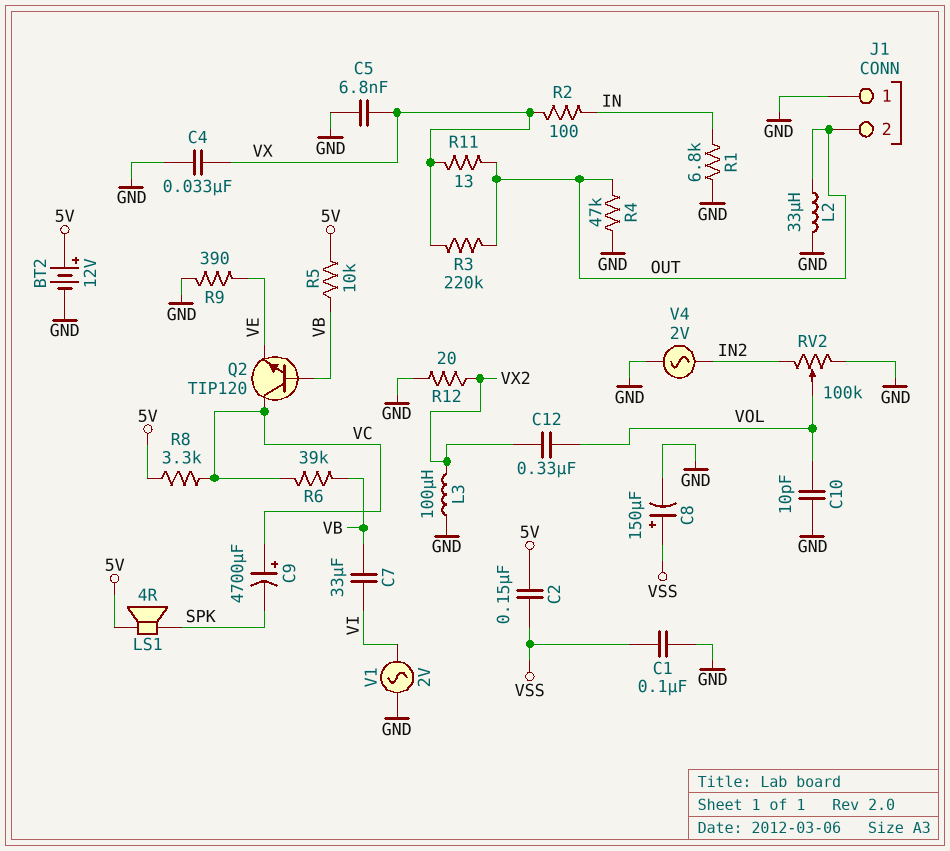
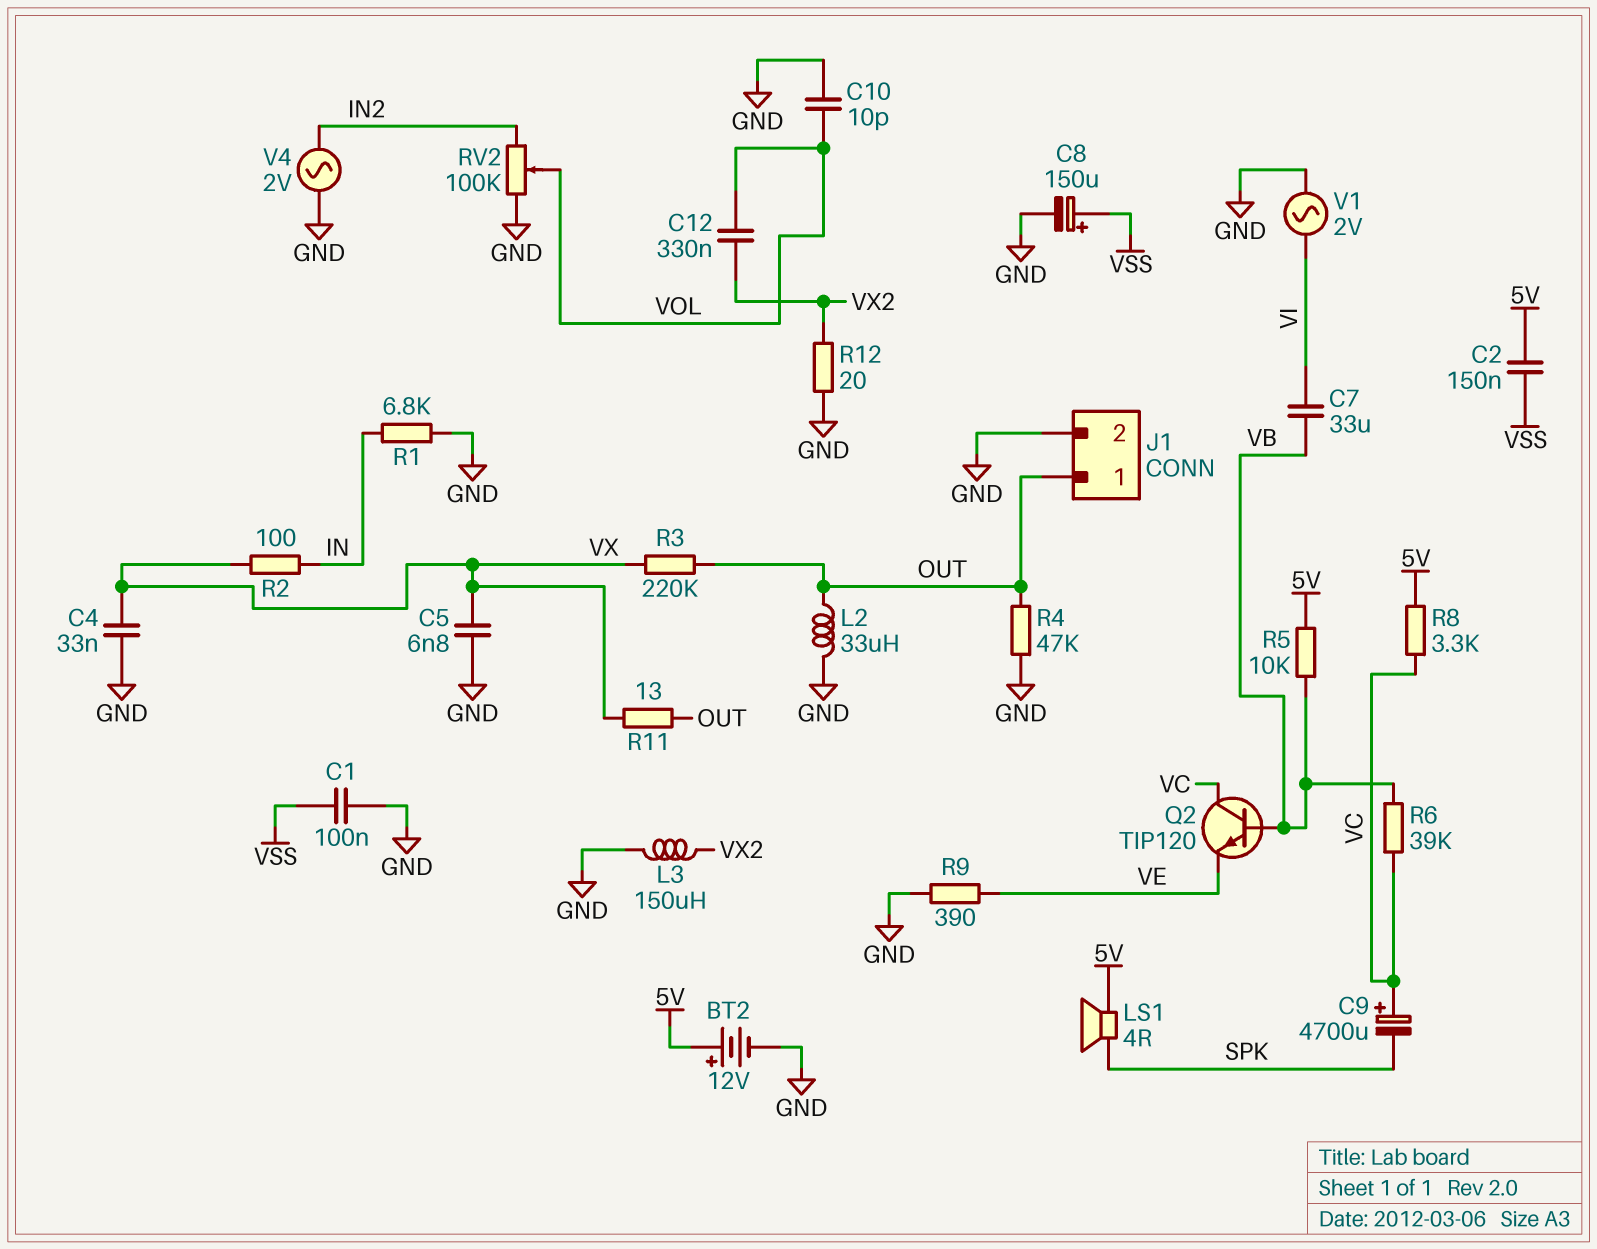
J1 pin 1: GND -> OUT
J1 pin 2: OUT -> GND
L3: 100uH (GND, VX2) -> 150uH (GND, VX2)

